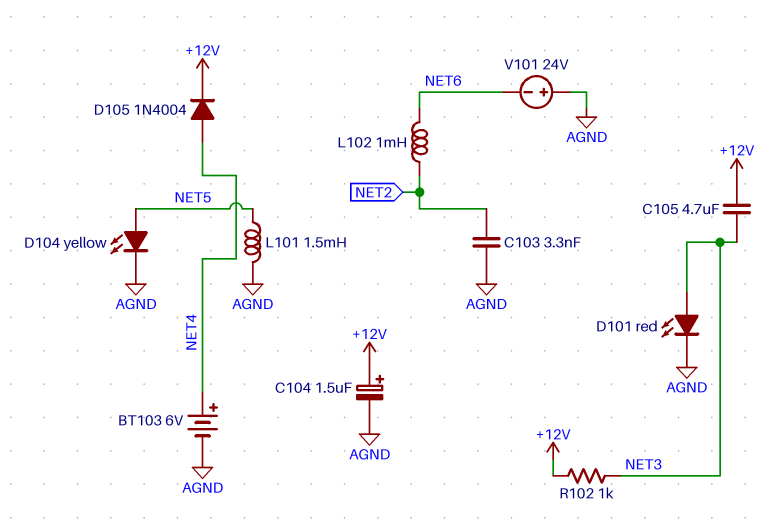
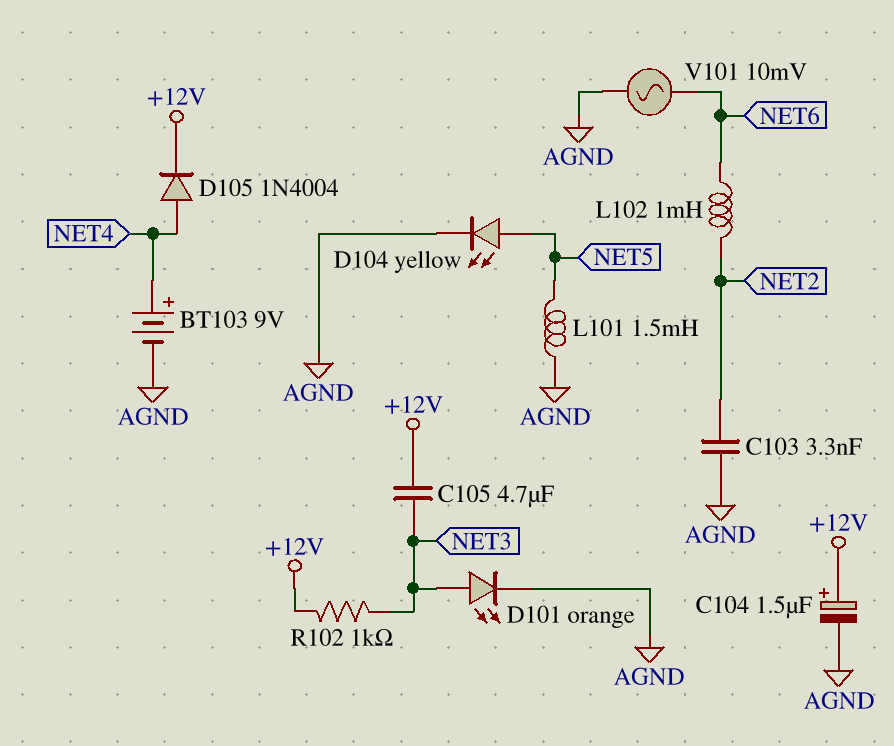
BT103: 6V (plus NET4, minus AGND) -> 9V (plus NET4, minus AGND)
D101: LED red (A NET3, K AGND) -> LED orange (A NET3, K AGND)
V101: 24V (plus AGND, minus NET6) -> AC 10mV (AGND, NET6)

